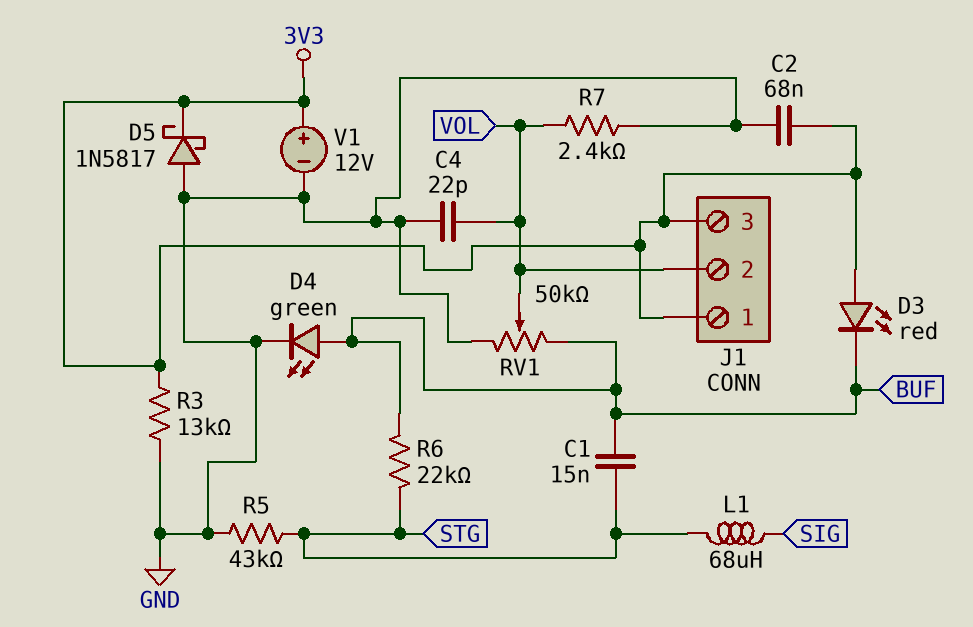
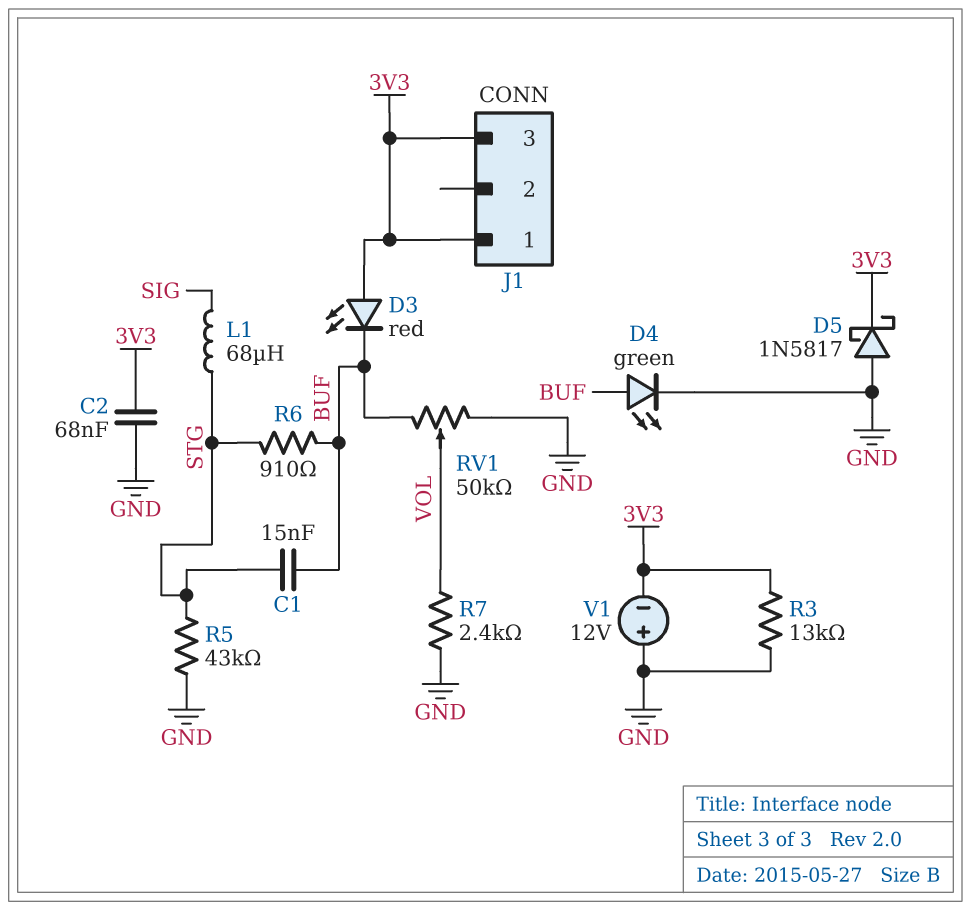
C4: 22pF (GND, VOL) -> none
J1 pin 2: VOL -> none
R6: 22k (BUF, STG) -> 910 (BUF, STG)
V1: 12V (plus 3V3, minus GND) -> 12V (plus GND, minus 3V3)

